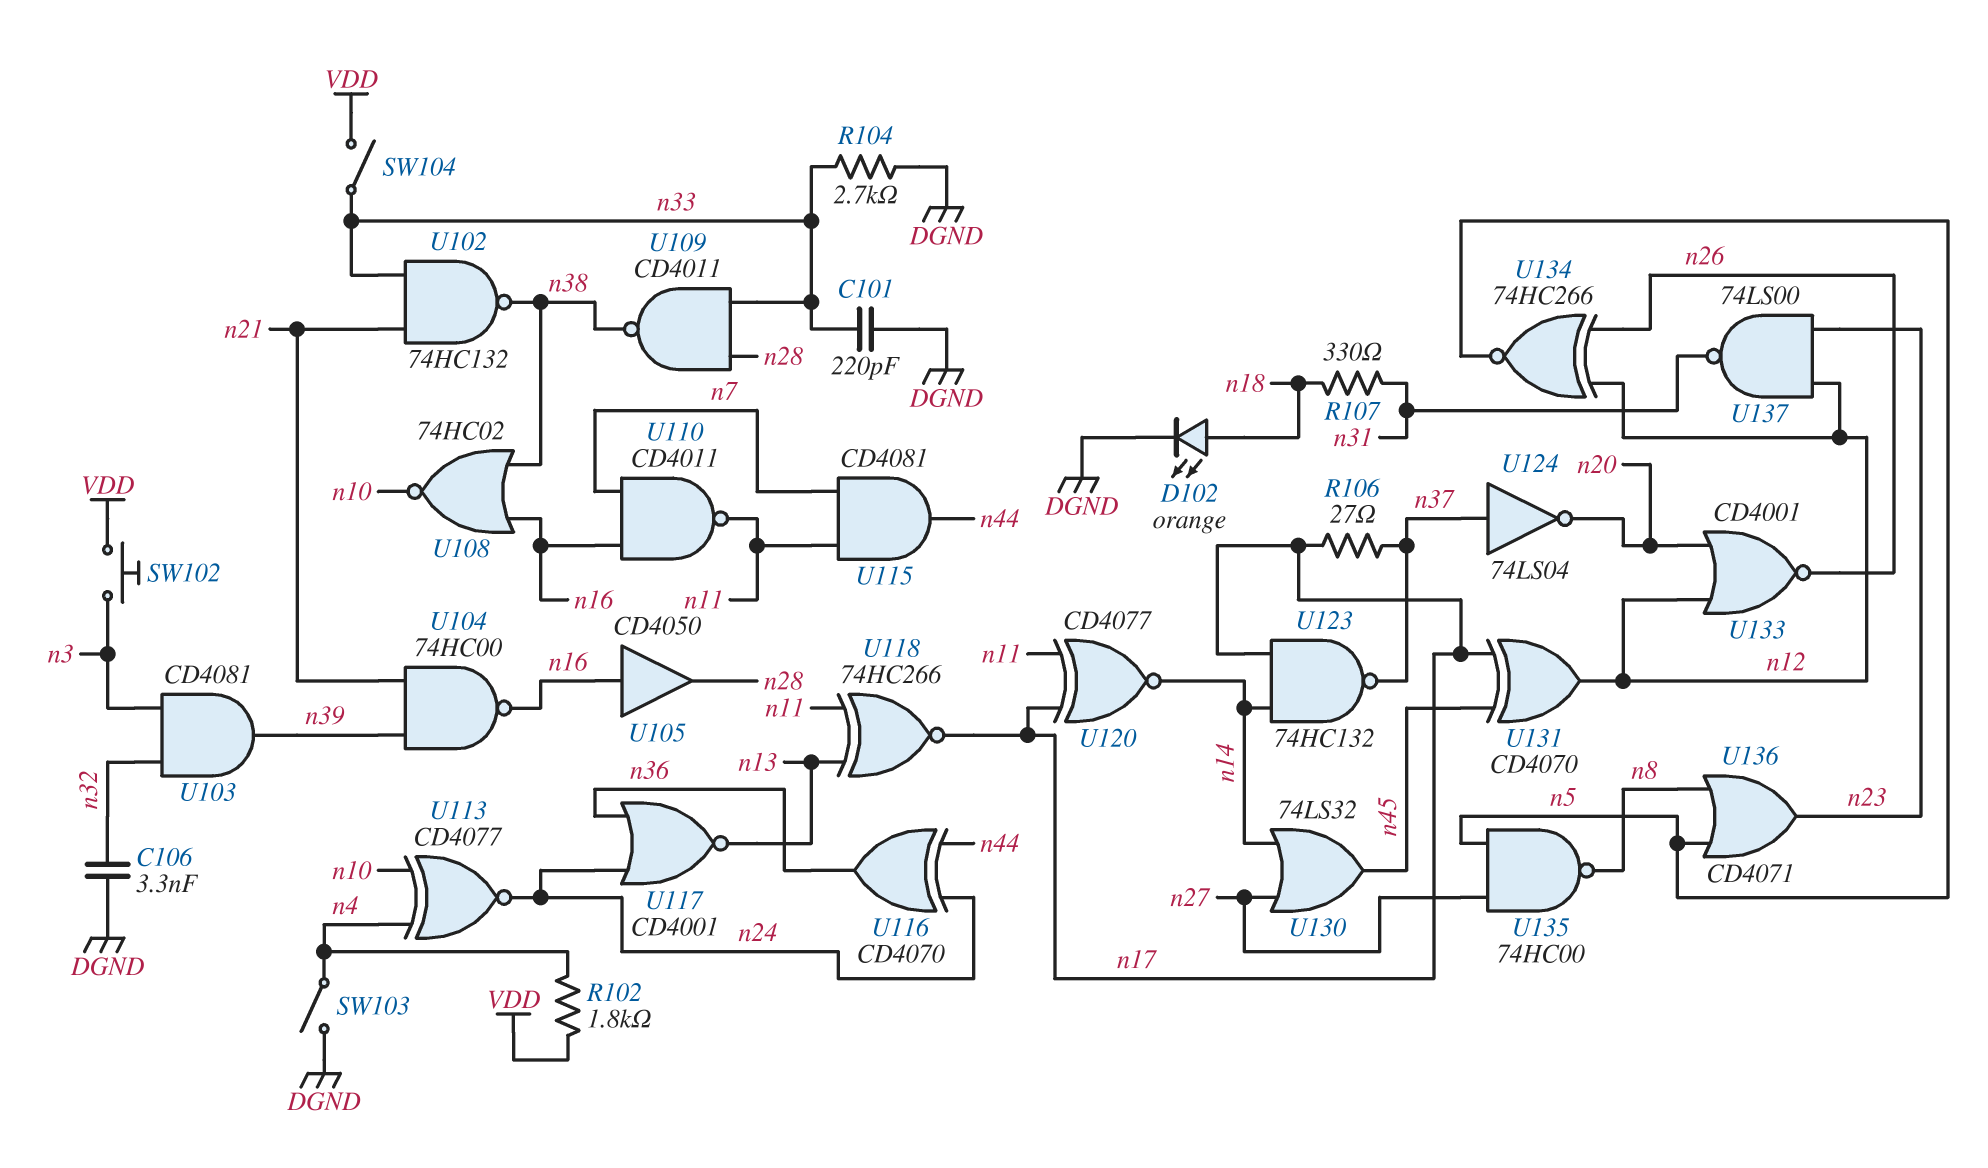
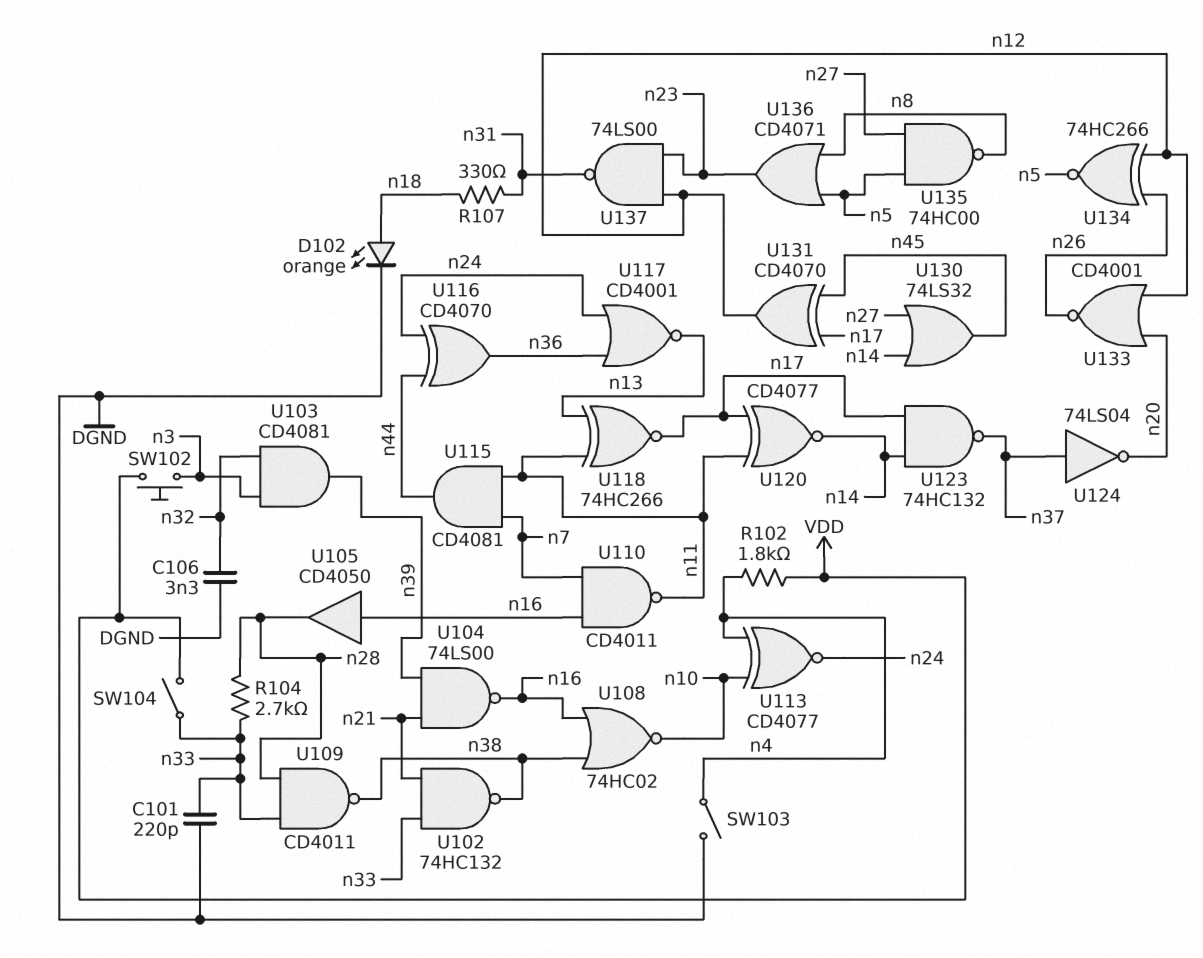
R104: 2.7k (DGND, n33) -> 2.7k (n28, n33)
R106: 27 (n17, n37) -> none
U104: NAND 74HC00 (in n21, in n39, out n16) -> NAND 74LS00 (in n21, in n39, out n16)

